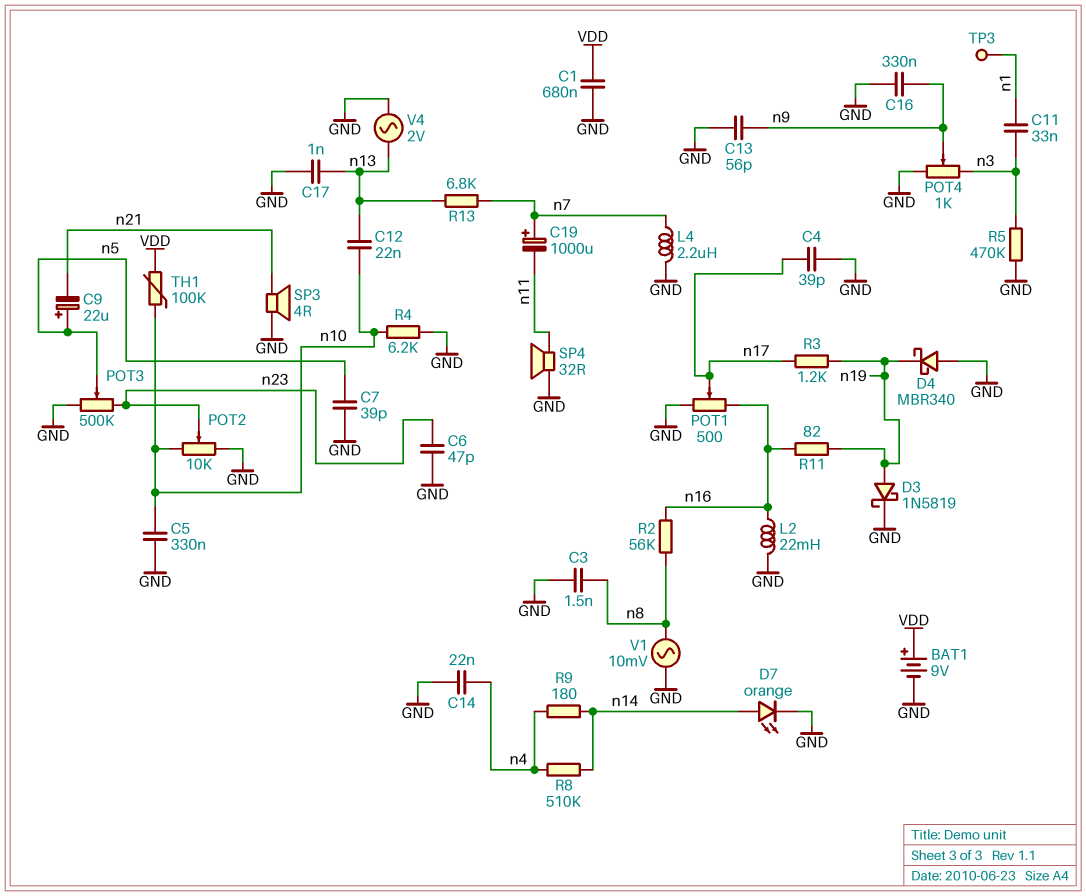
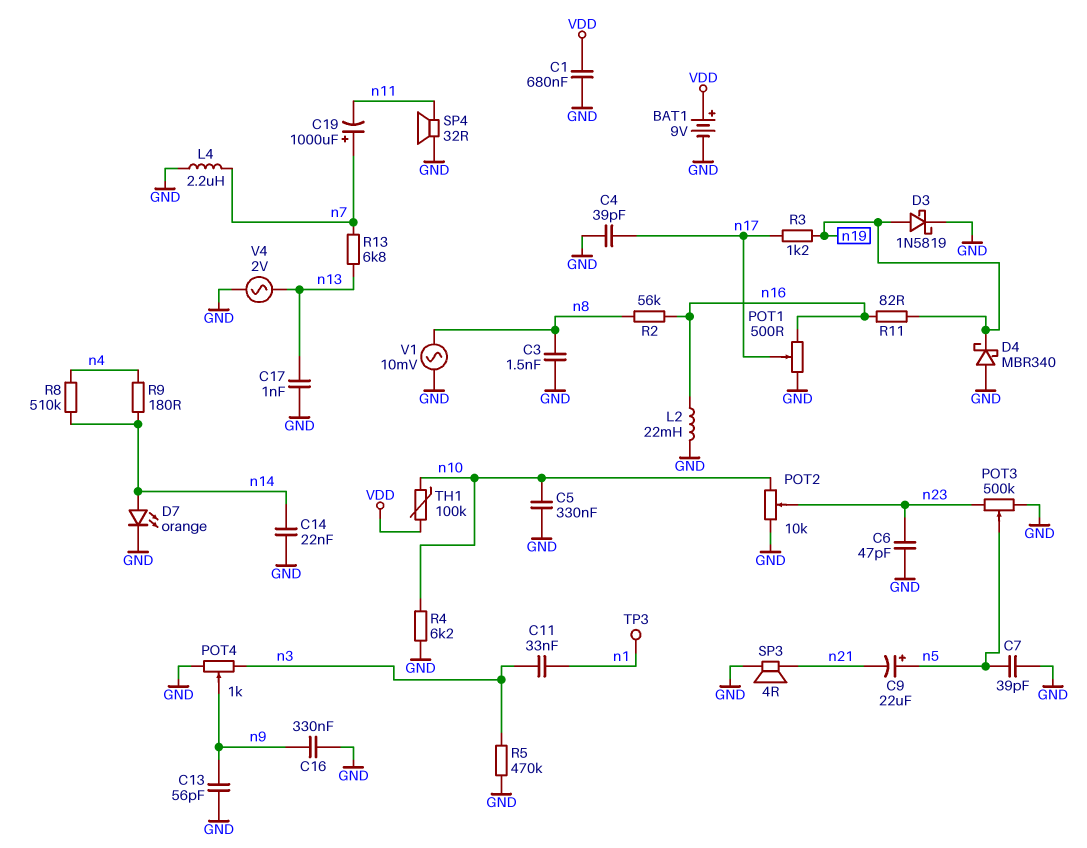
C12: 22nF (n10, n13) -> none
C14: 22nF (GND, n4) -> 22nF (GND, n14)

